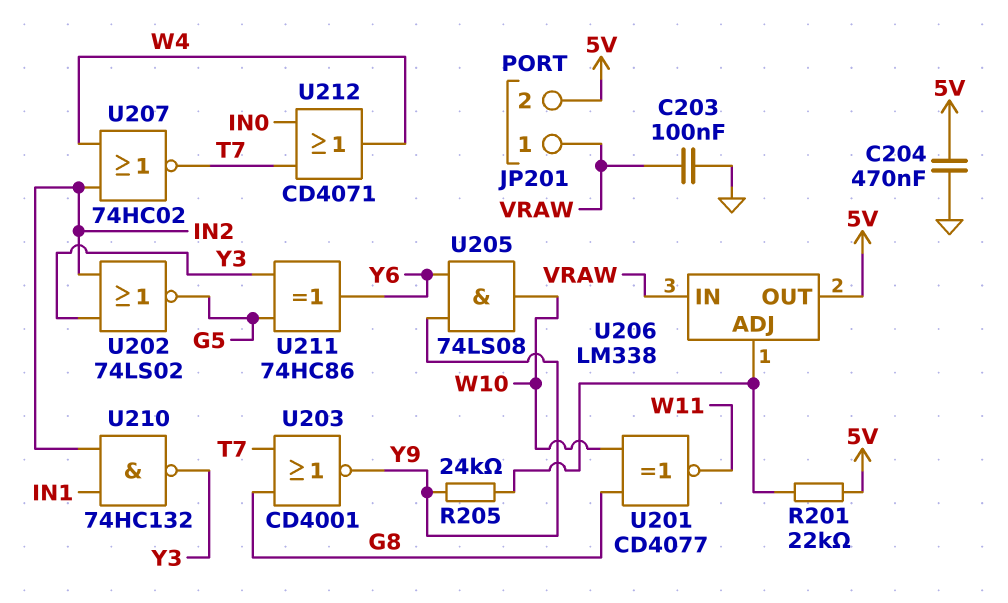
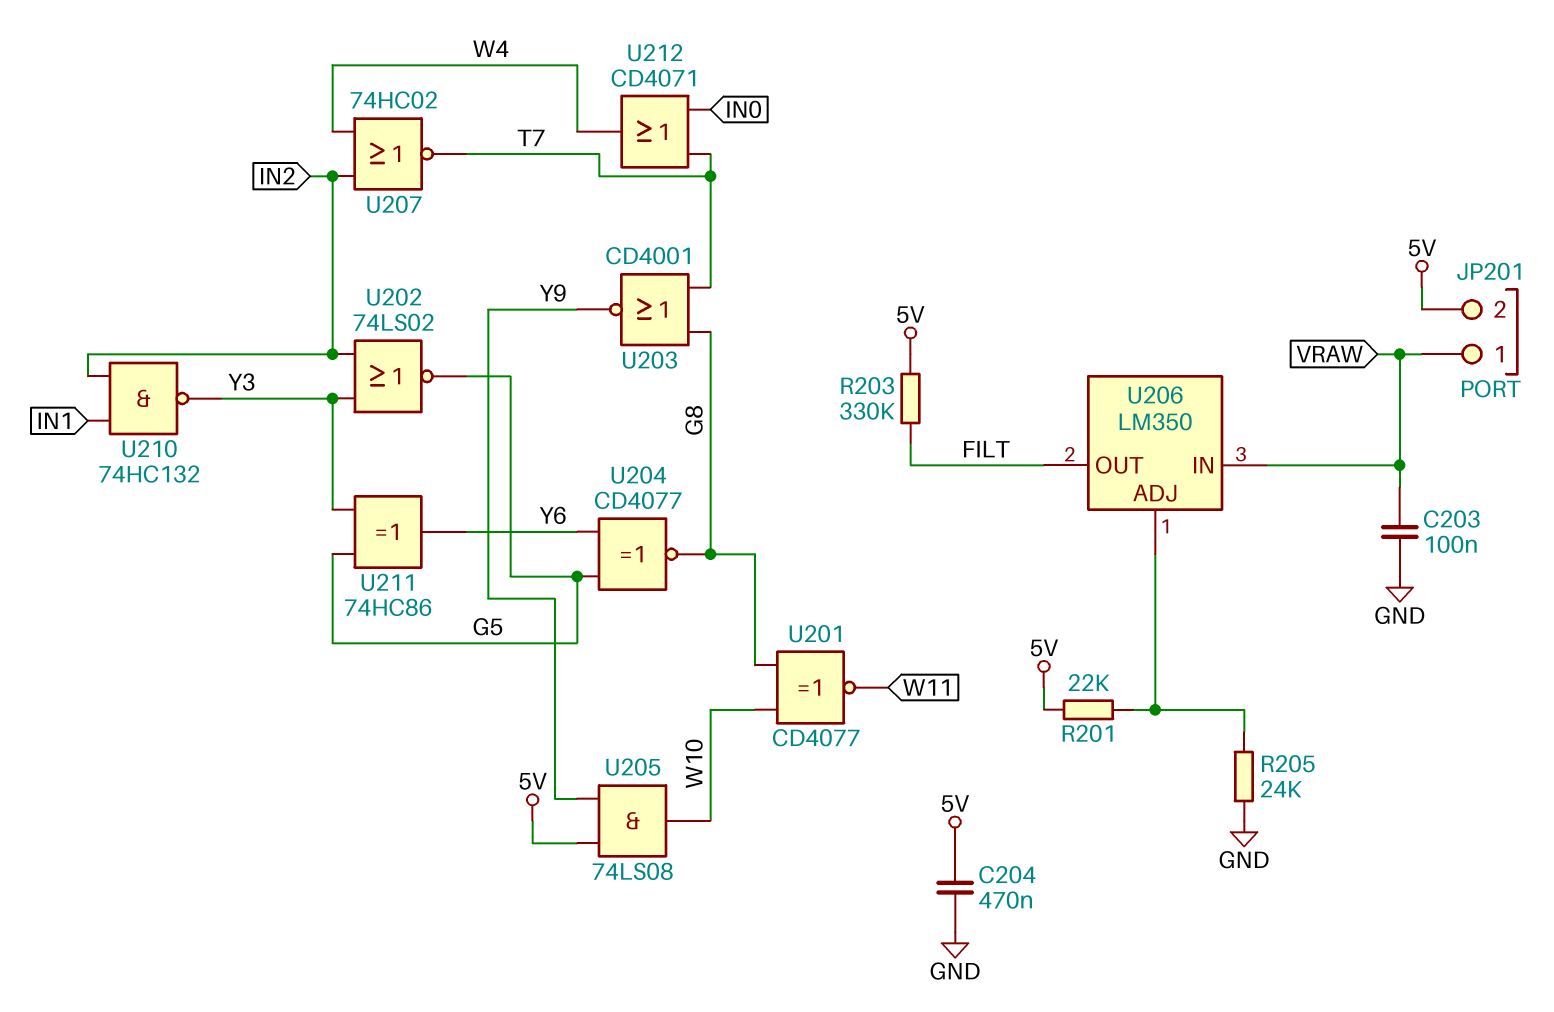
R203: none -> 330k (5V, FILT)
R205: 24k (U206/ADJ, Y9) -> 24k (GND, U206/ADJ)
U204: none -> XNOR CD4077 (in G5, in Y6, out G8)
U205: AND 74LS08 (in Y6, in Y9, out W10) -> AND 74LS08 (in 5V, in Y9, out W10)
U206: LM338 -> LM350
U206 pin OUT: 5V -> FILT

